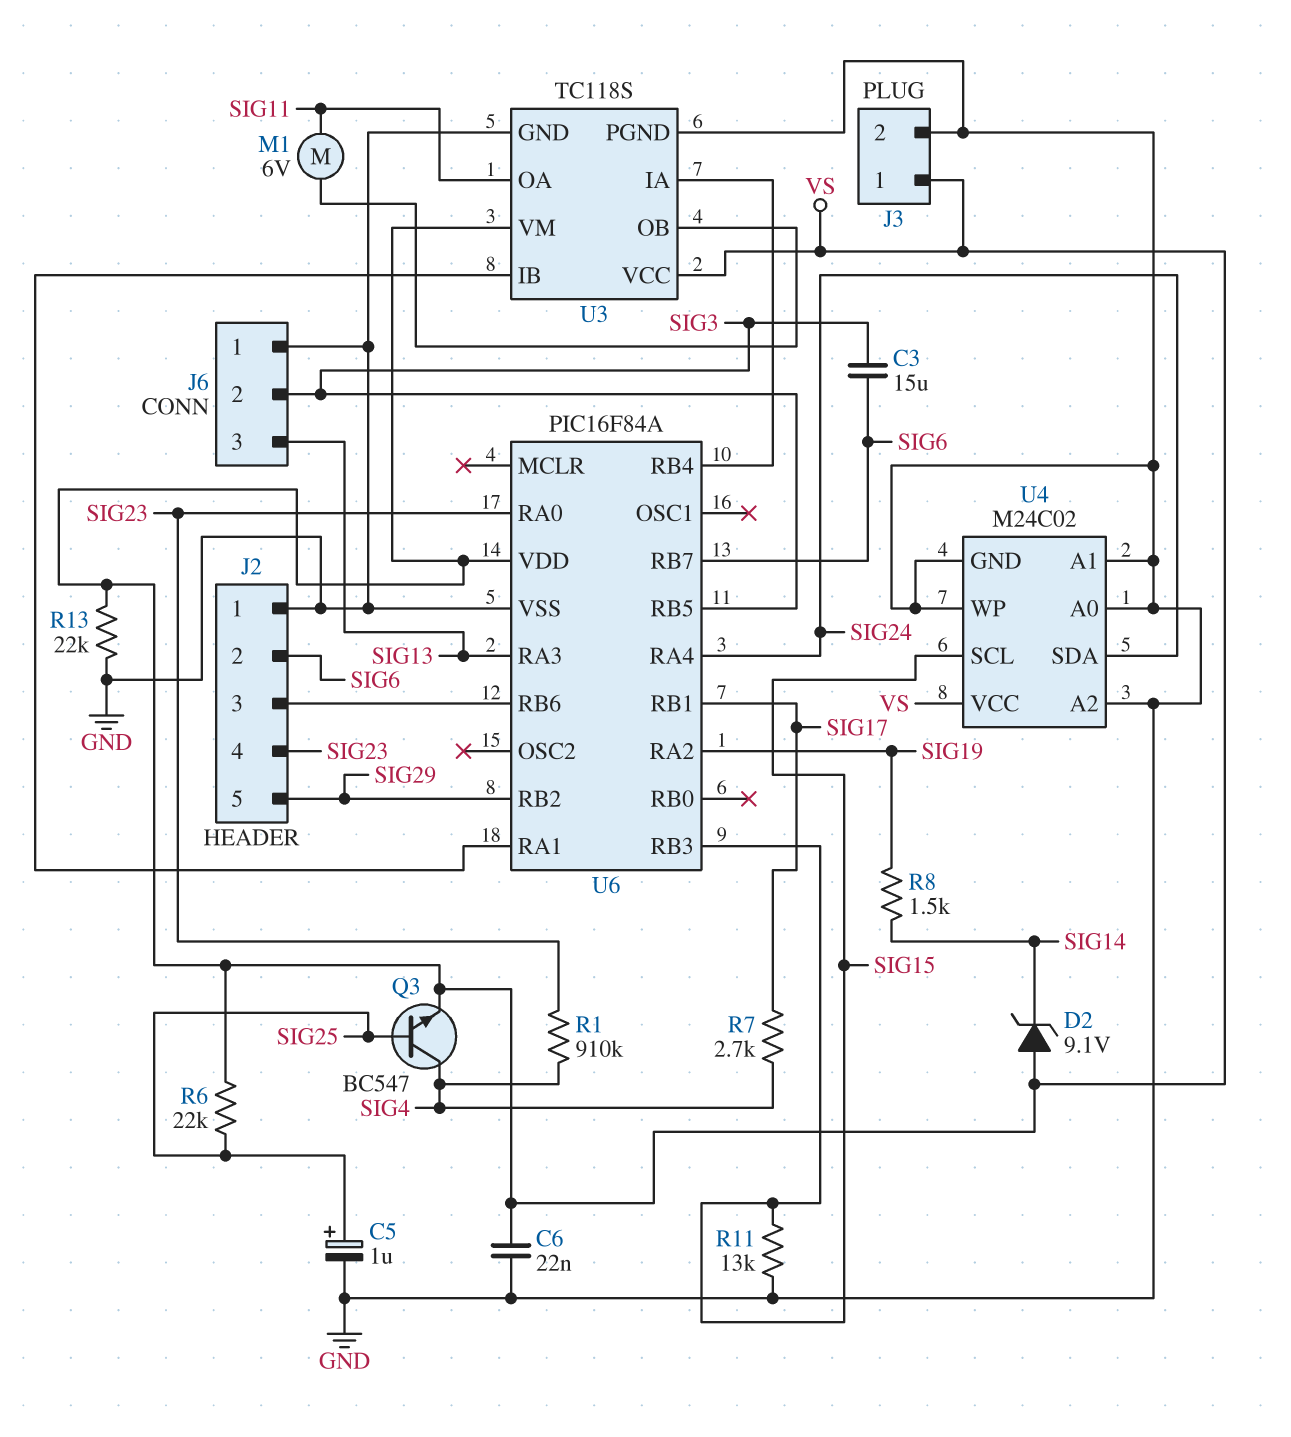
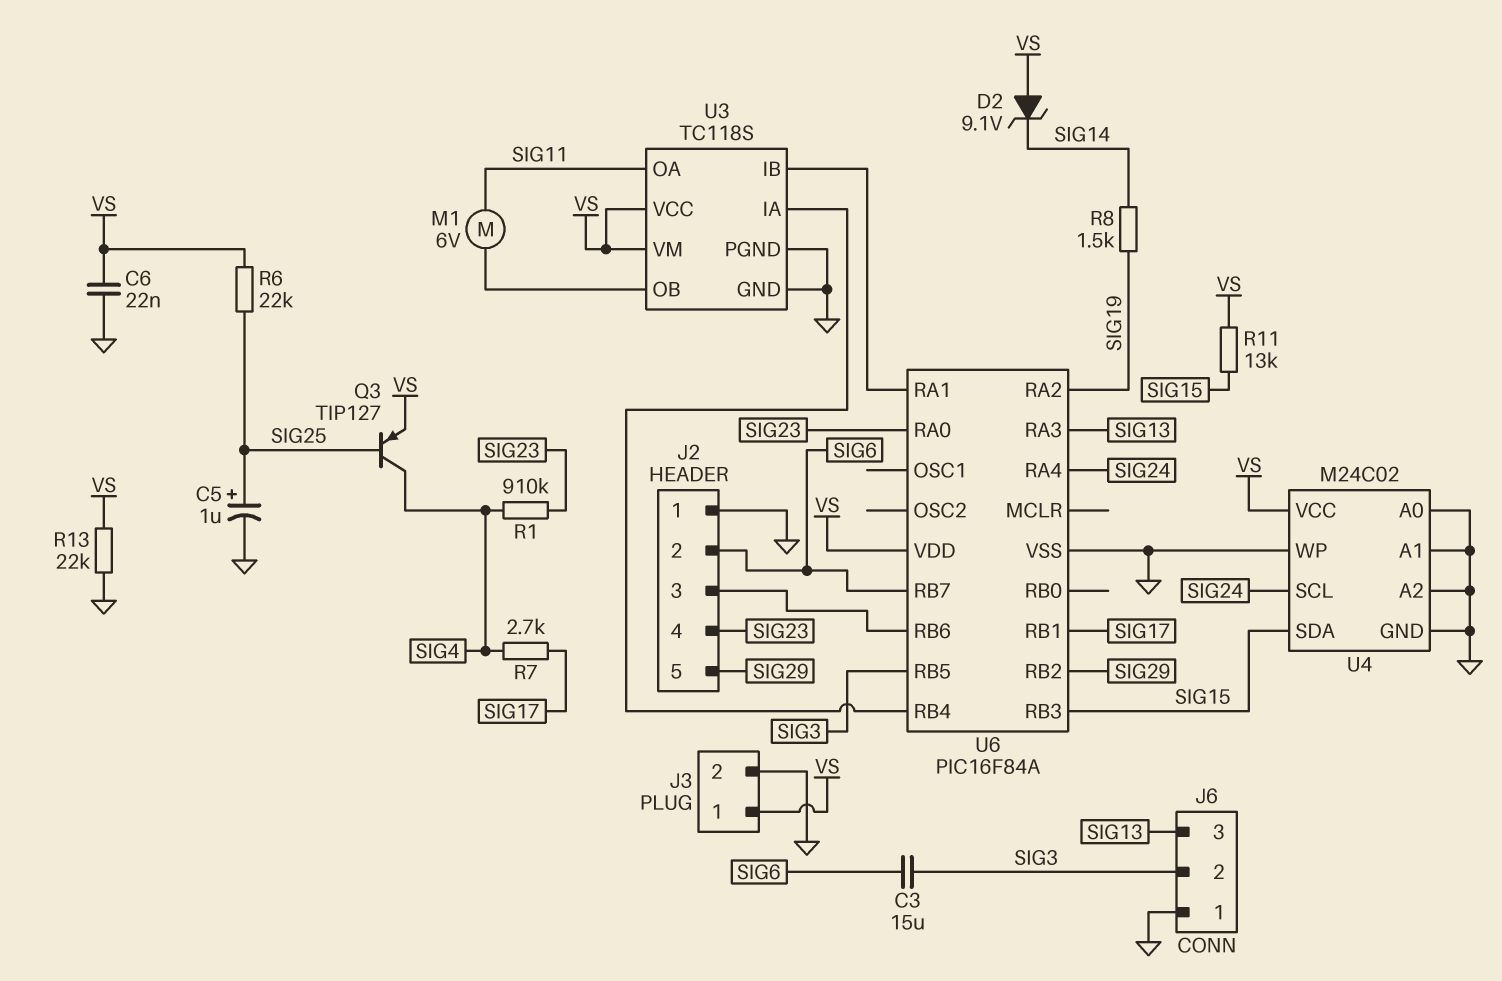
Q3: NPN BC547 (B SIG25, C SIG4, E VS) -> PNP TIP127 (B SIG25, C SIG4, E VS)
R11: 13k (GND, SIG15) -> 13k (SIG15, VS)
U4 pin SCL: SIG15 -> SIG24
U4 pin SDA: SIG24 -> SIG15

